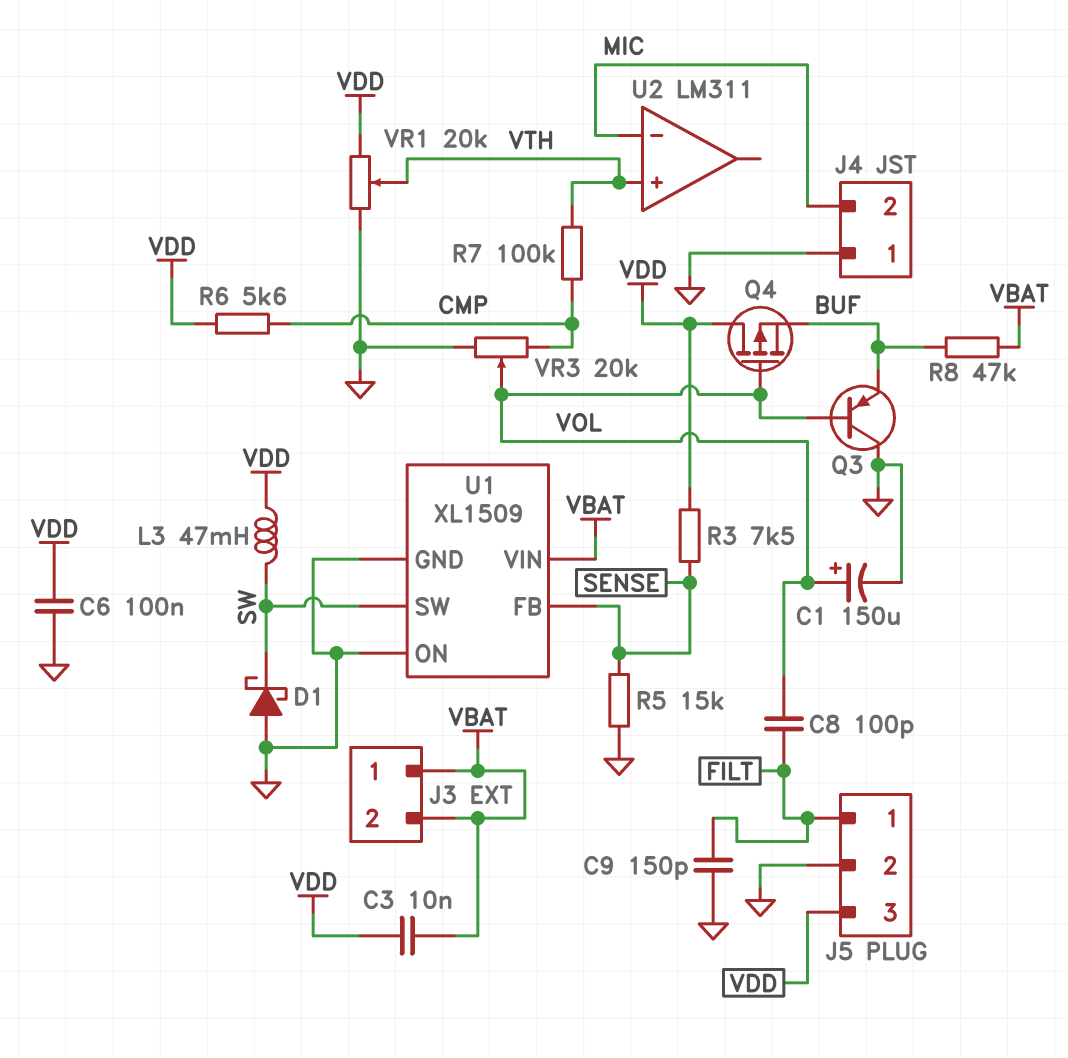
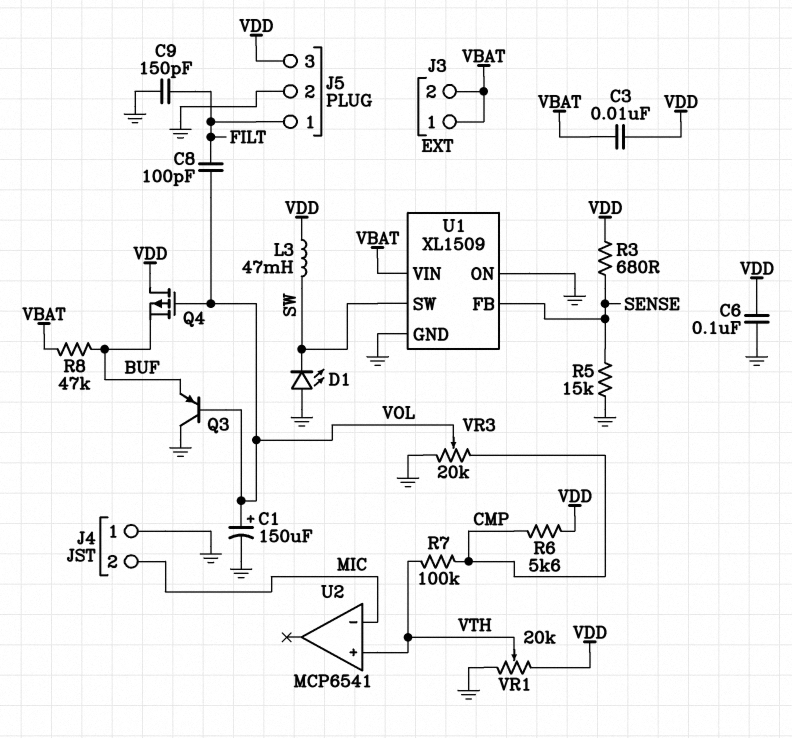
D1: schottky (A GND, K SW) -> LED (A GND, K SW)
R3: 7.5k (SENSE, VDD) -> 680 (SENSE, VDD)
U2: LM311 -> MCP6541

